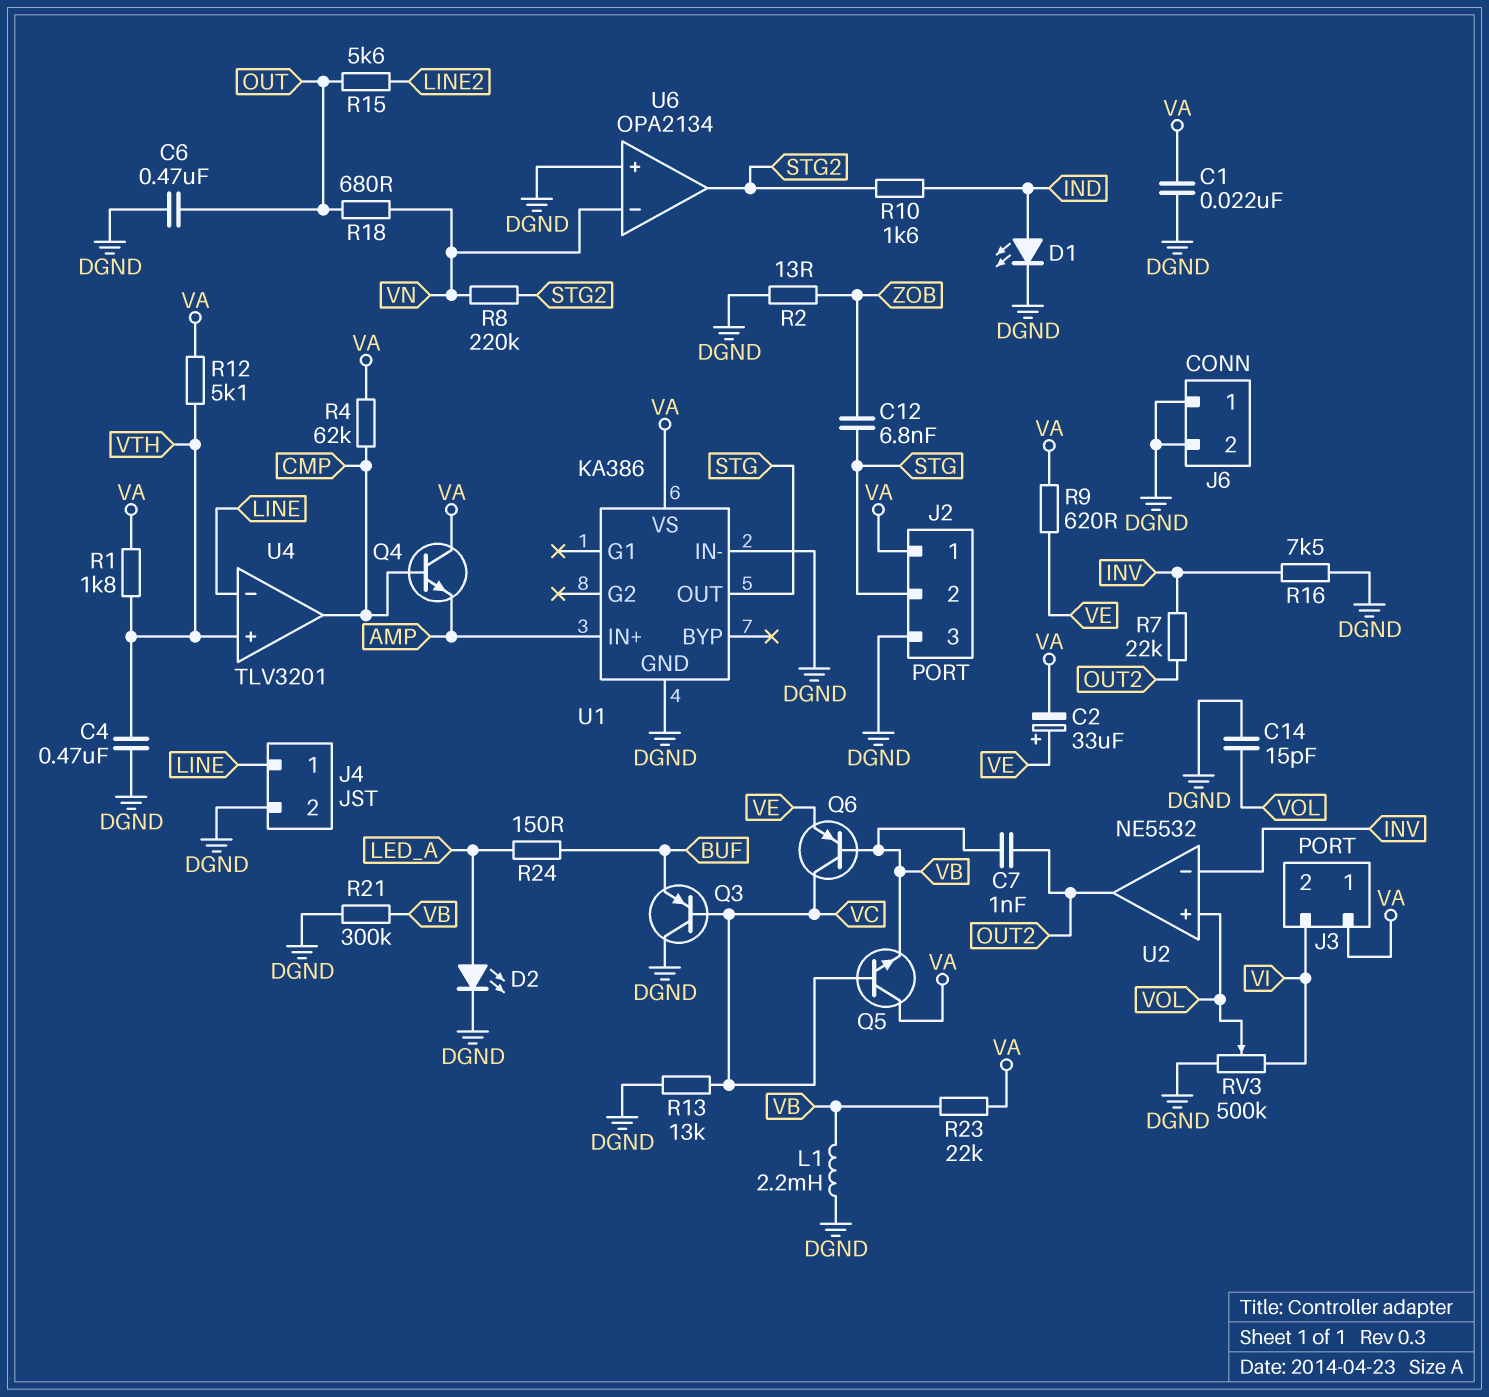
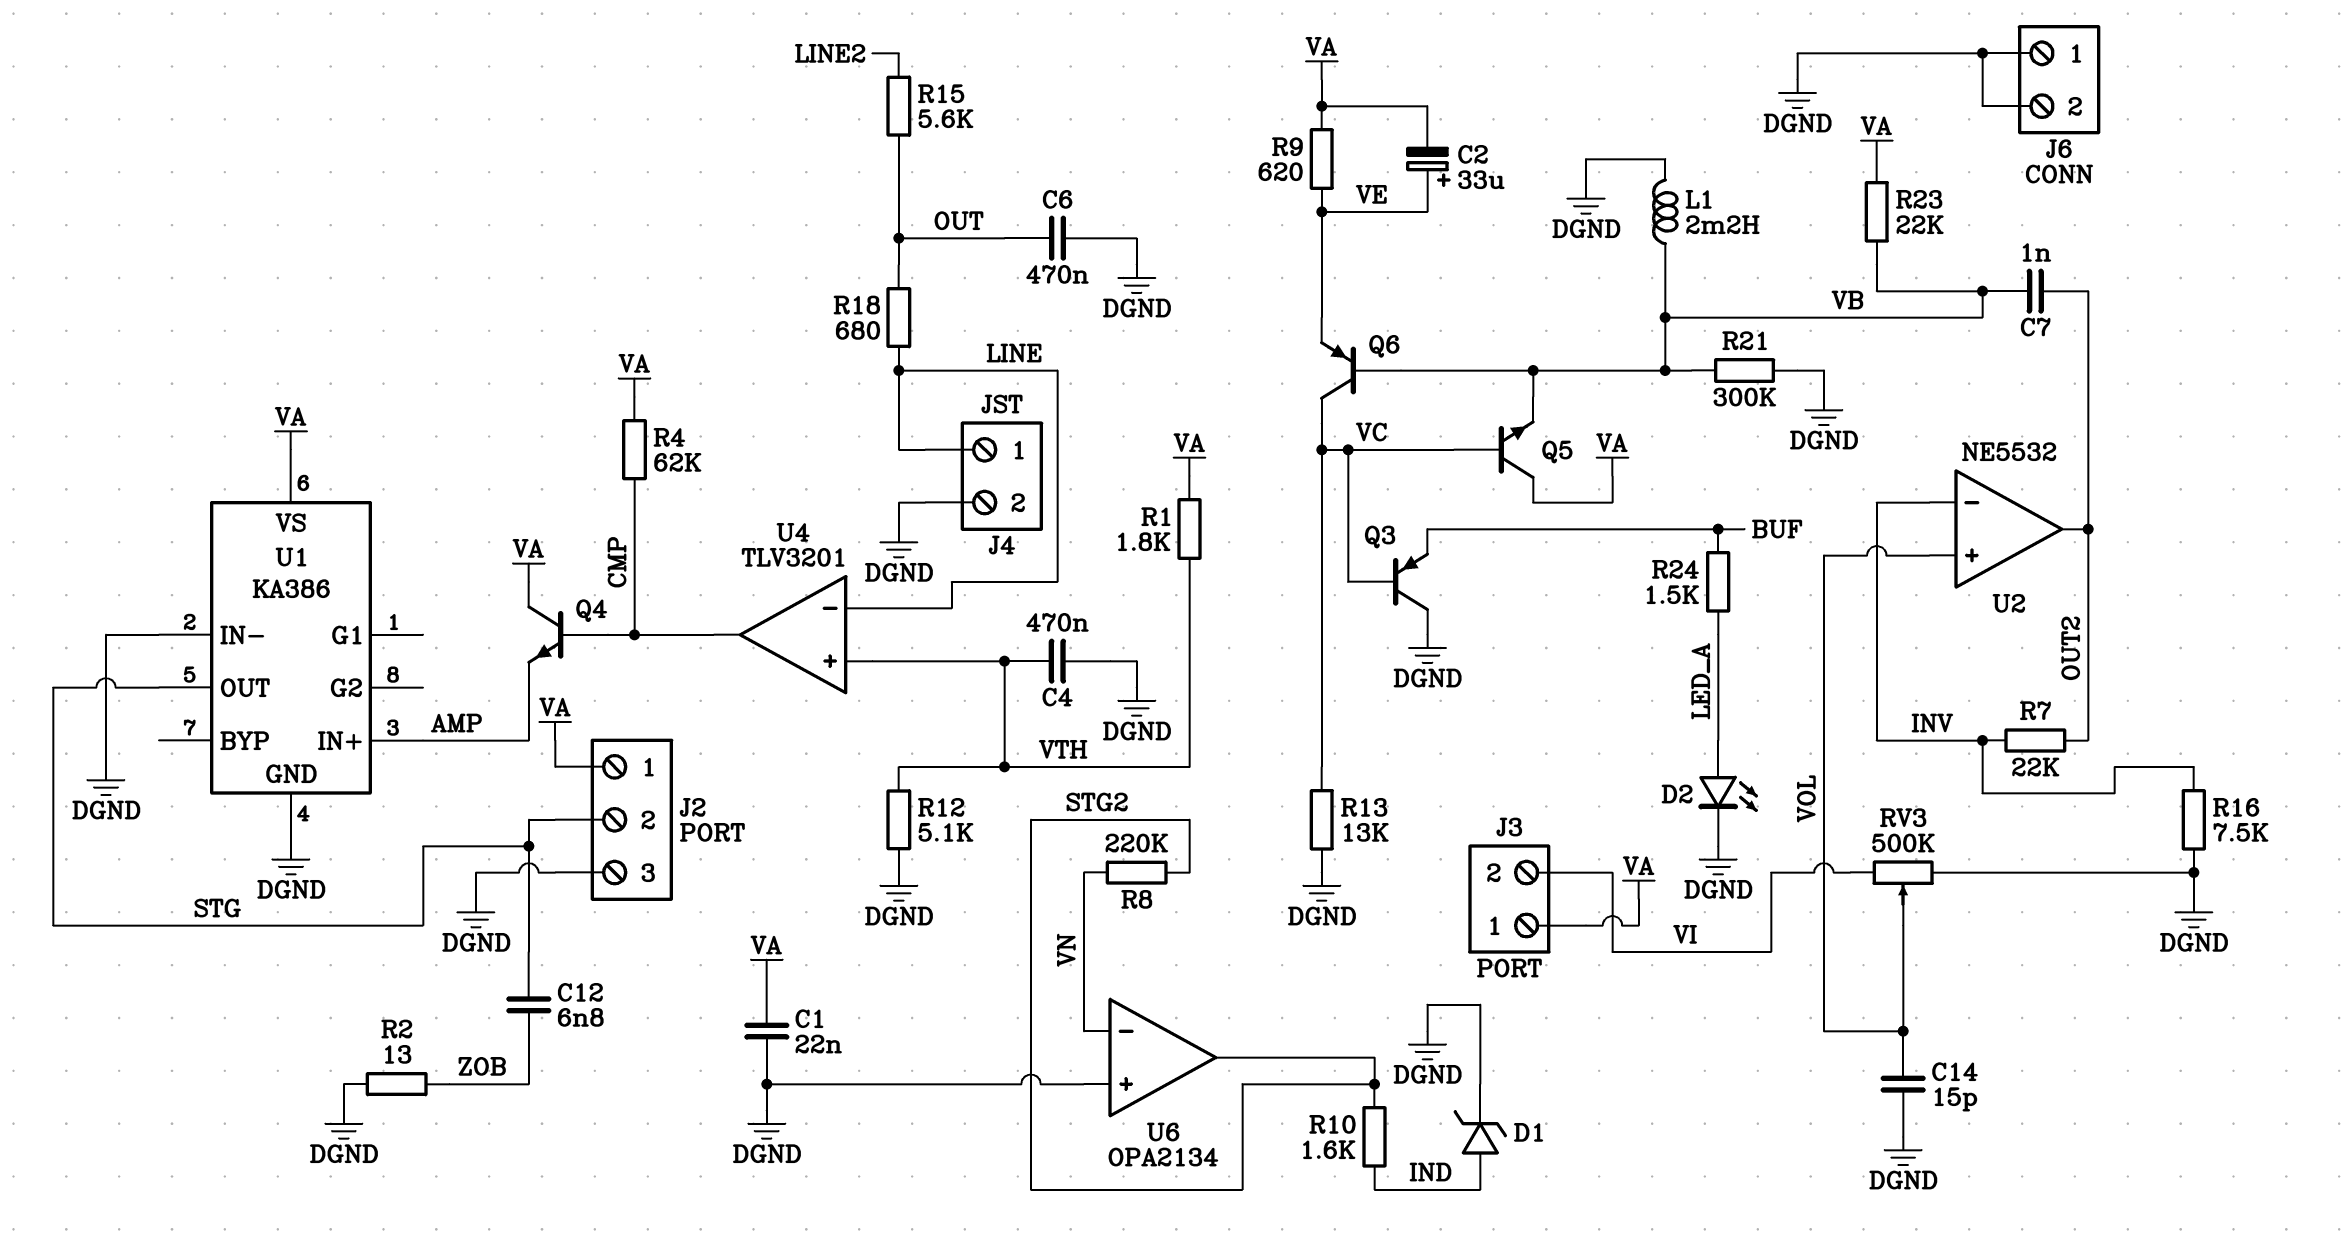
D1: LED (A IND, K DGND) -> zener (A IND, K DGND)
R12: 5.1k (VA, VTH) -> 5.1k (DGND, VTH)
R18: 680 (OUT, VN) -> 680 (LINE, OUT)
R24: 150 (BUF, LED_A) -> 1.5k (BUF, LED_A)

